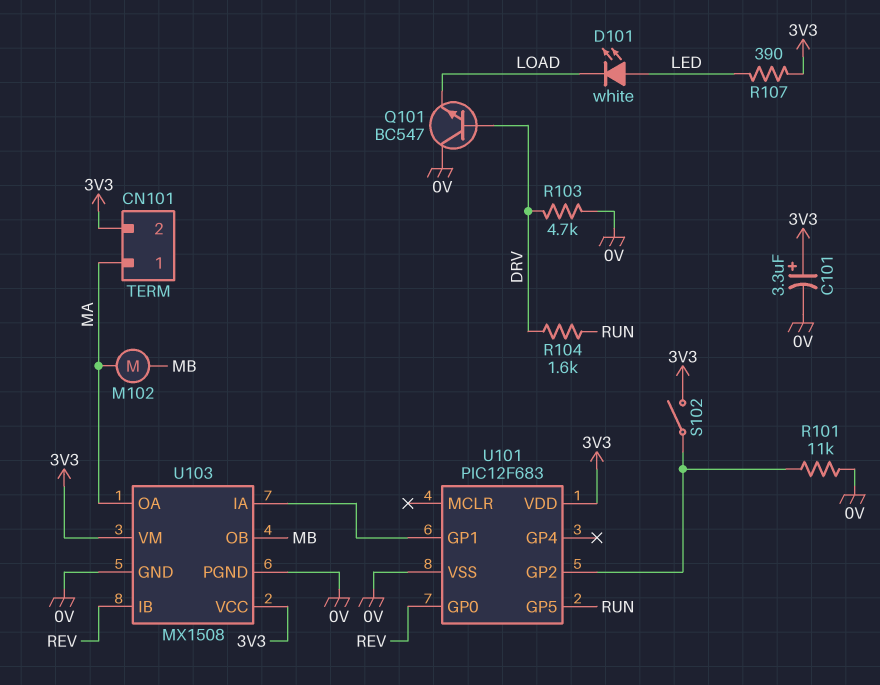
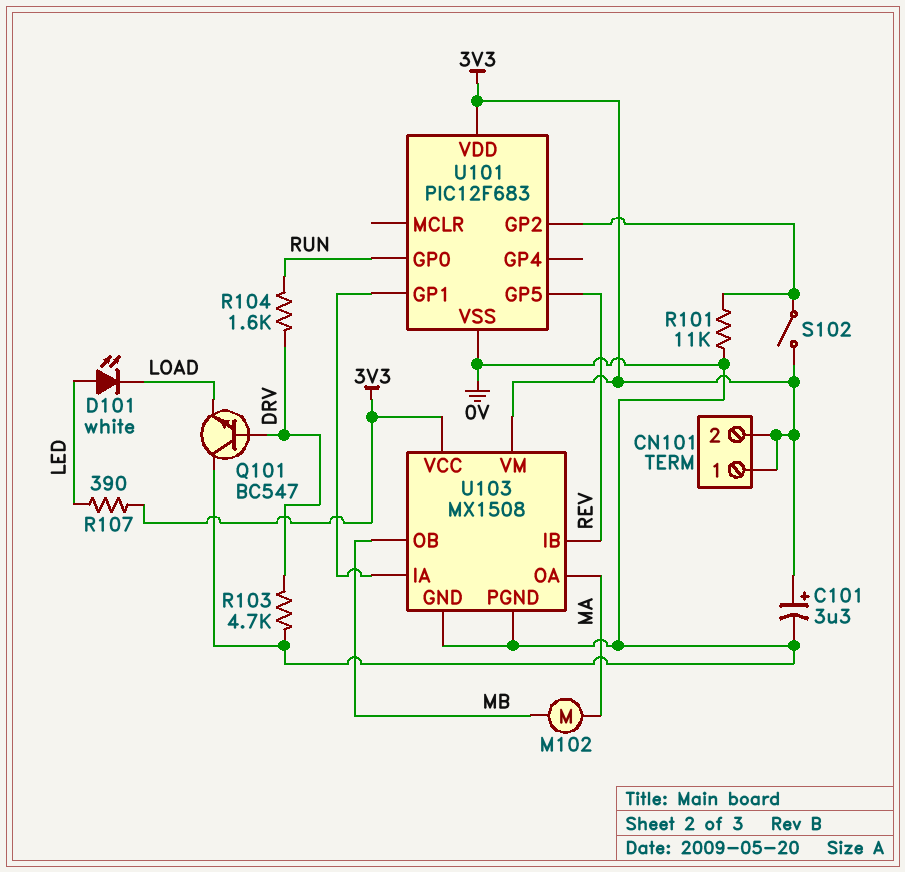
CN101 pin 1: MA -> 3V3
U101 pin GP0: REV -> RUN
U101 pin GP5: RUN -> REV

